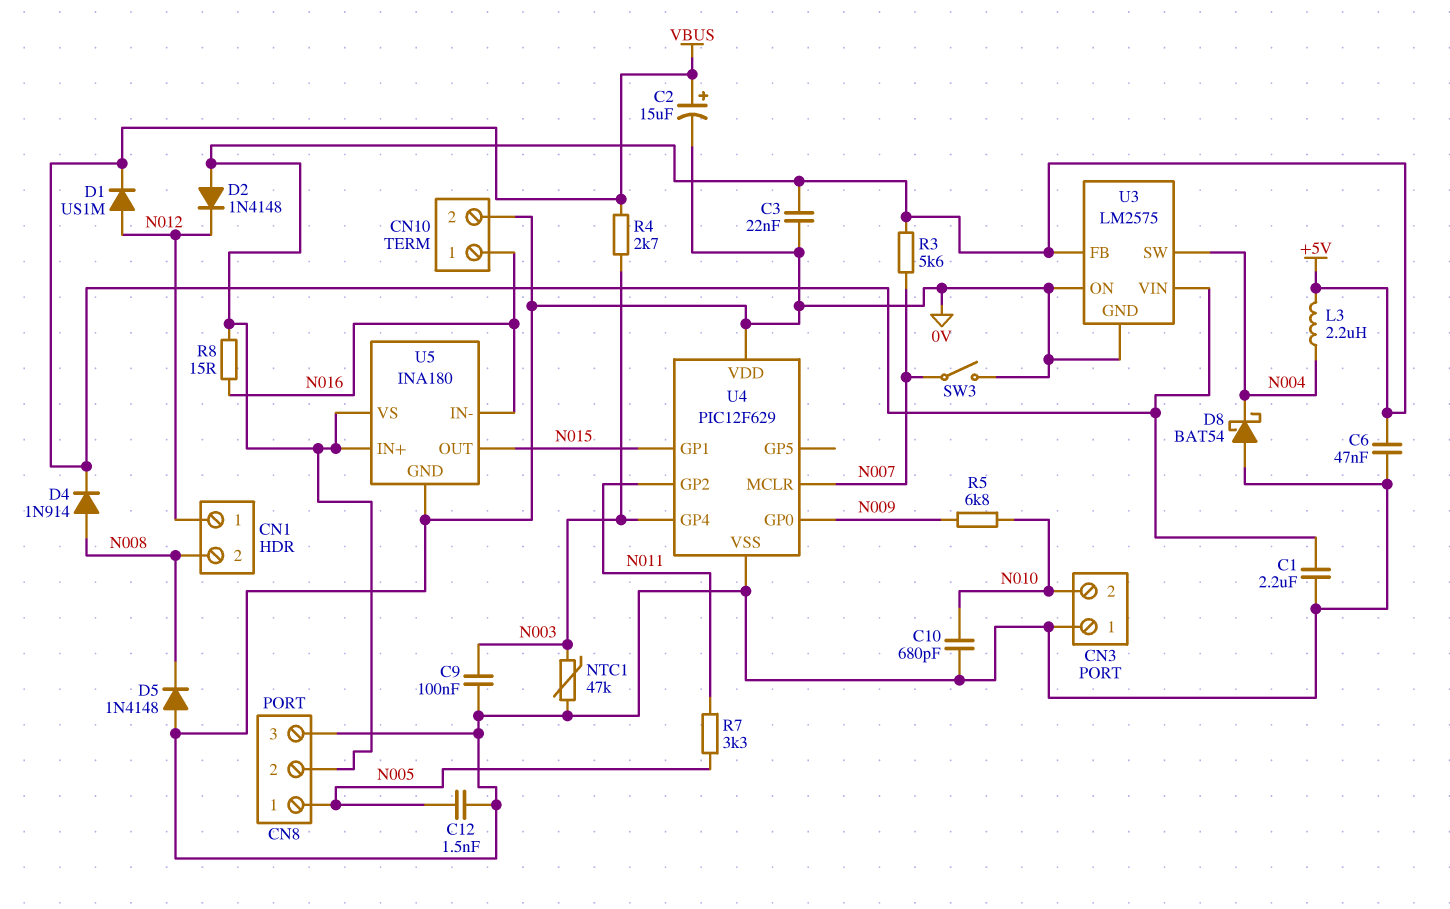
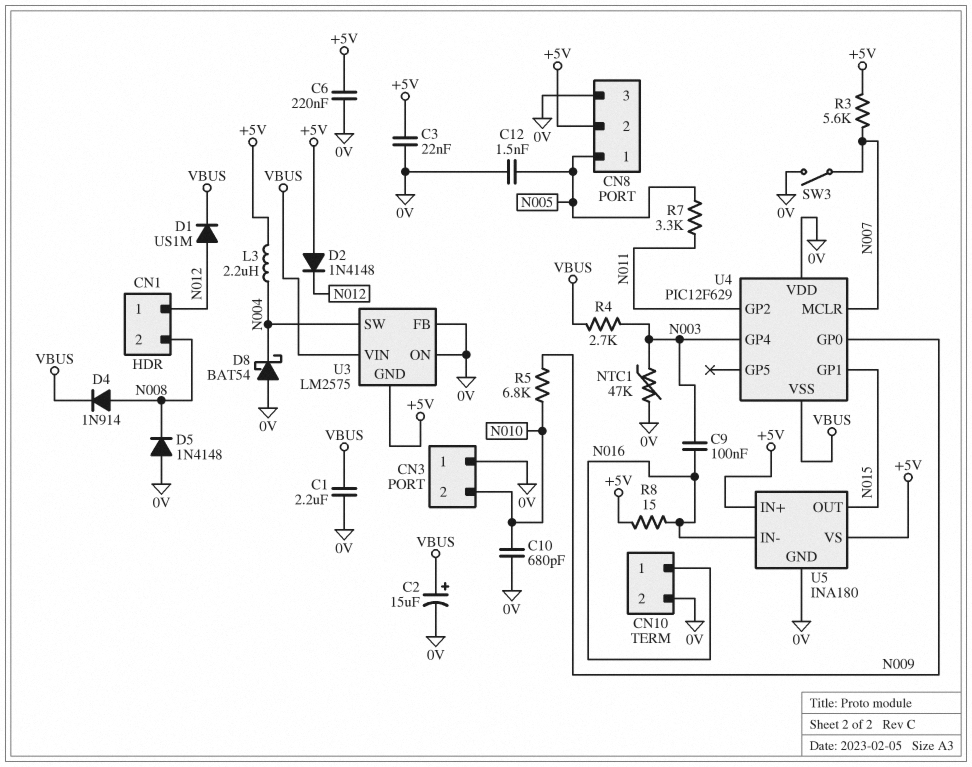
C6: 47nF (+5V, 0V) -> 220nF (+5V, 0V)
C9: 100nF (0V, N003) -> 100nF (N003, N016)
U3 pin FB: +5V -> 0V
U3 pin GND: 0V -> +5V
U4 pin VSS: 0V -> VBUS

